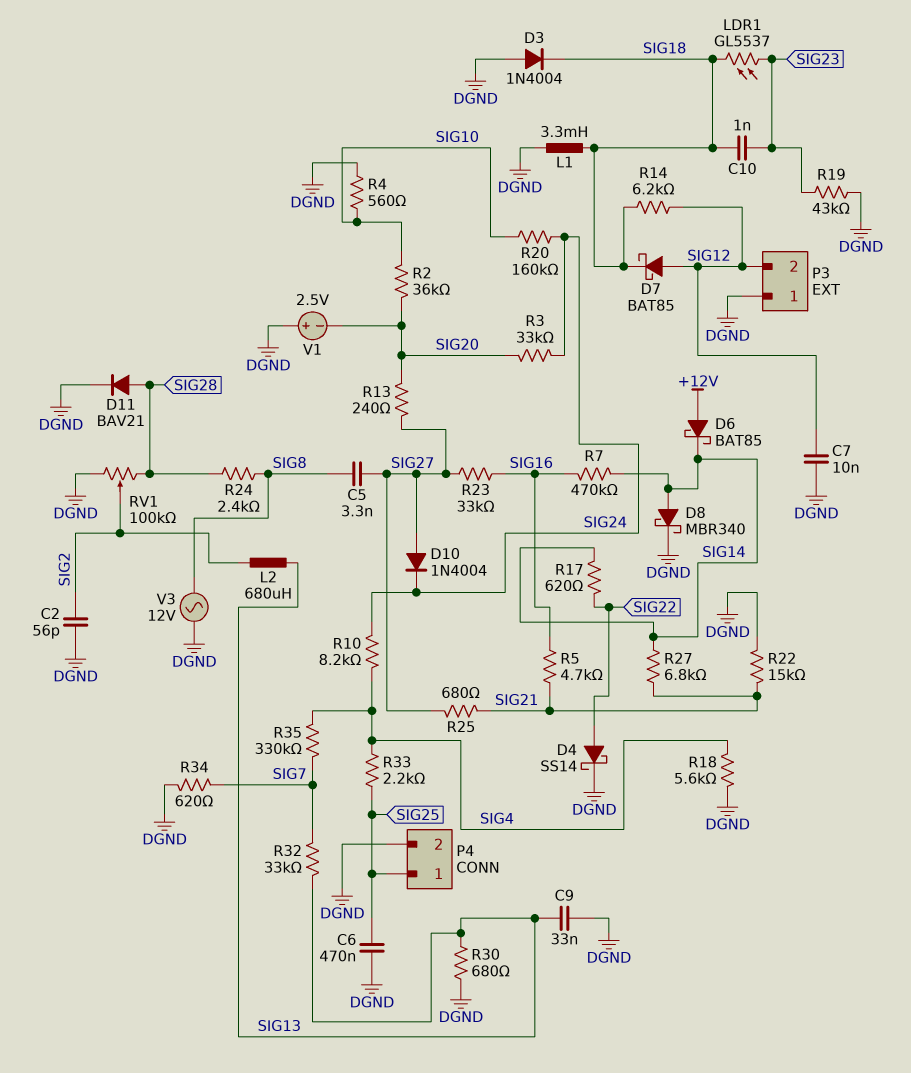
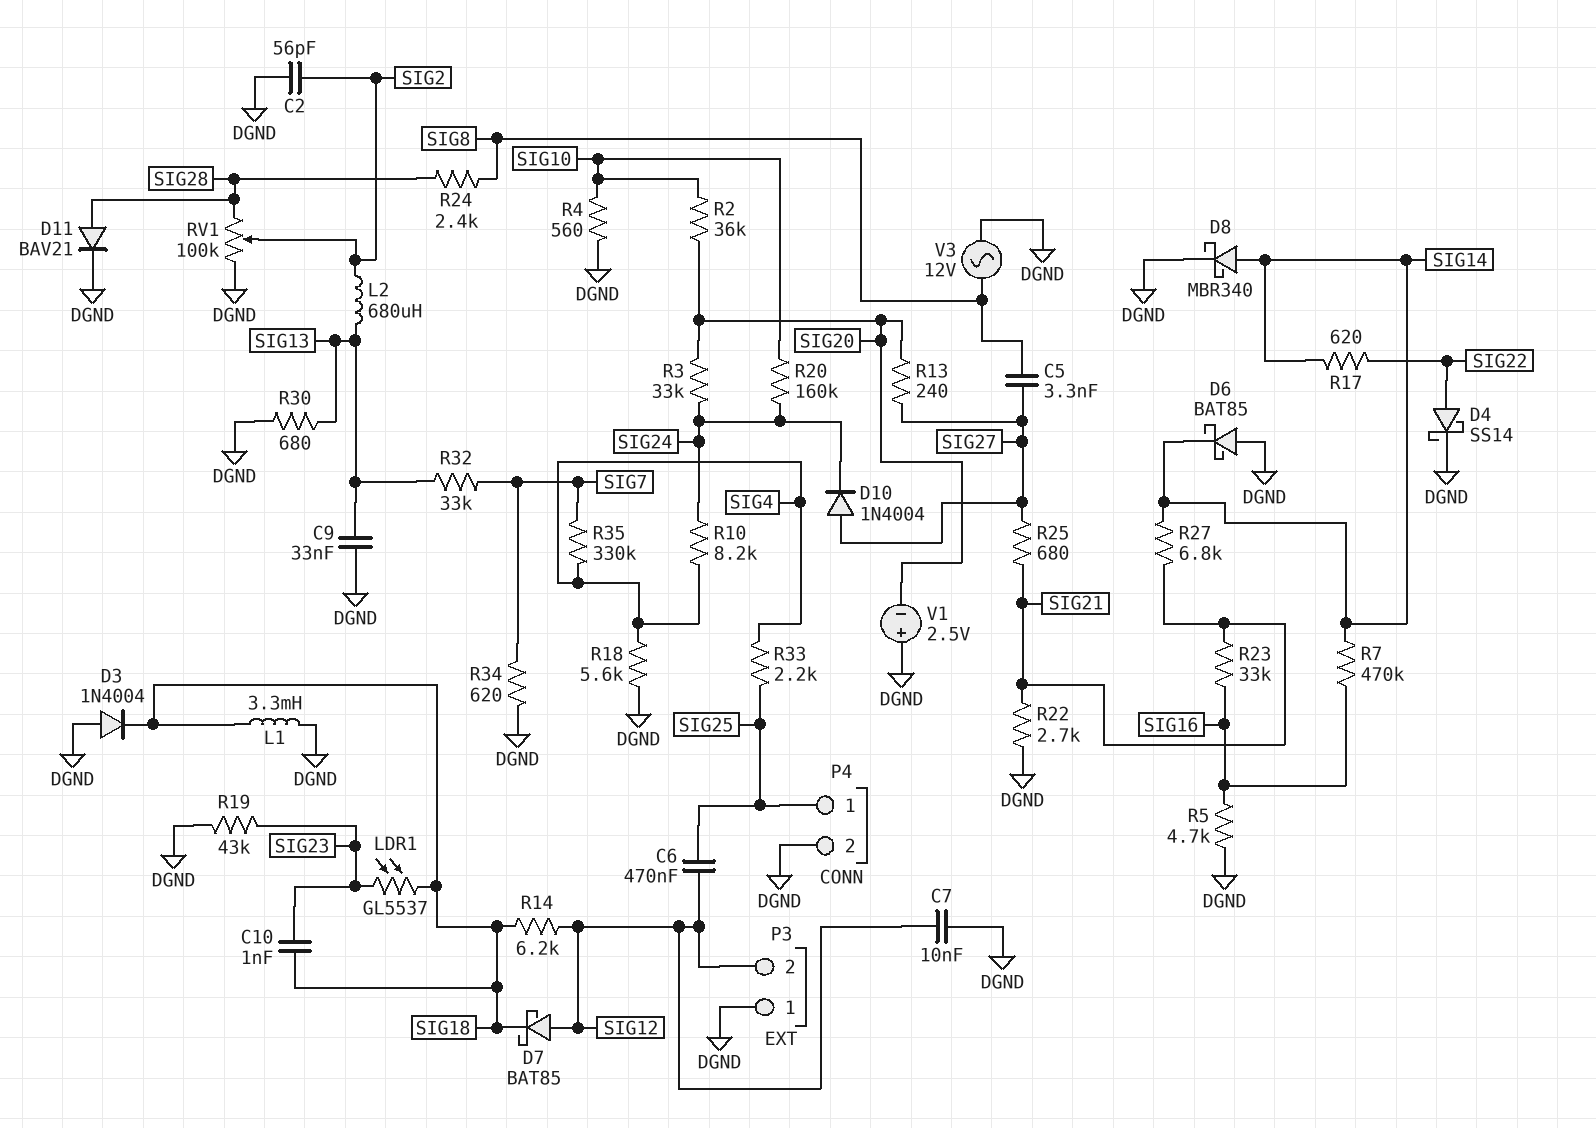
C6: 470nF (DGND, SIG25) -> 470nF (SIG12, SIG25)
D6: schottky BAT85 (A +12V, K SIG14) -> schottky BAT85 (A DGND, K SIG14)
R5: 4.7k (SIG16, SIG21) -> 4.7k (DGND, SIG16)
R22: 15k (DGND, SIG21) -> 2.7k (DGND, SIG21)
R23: 33k (SIG16, SIG27) -> 33k (SIG16, SIG21)

